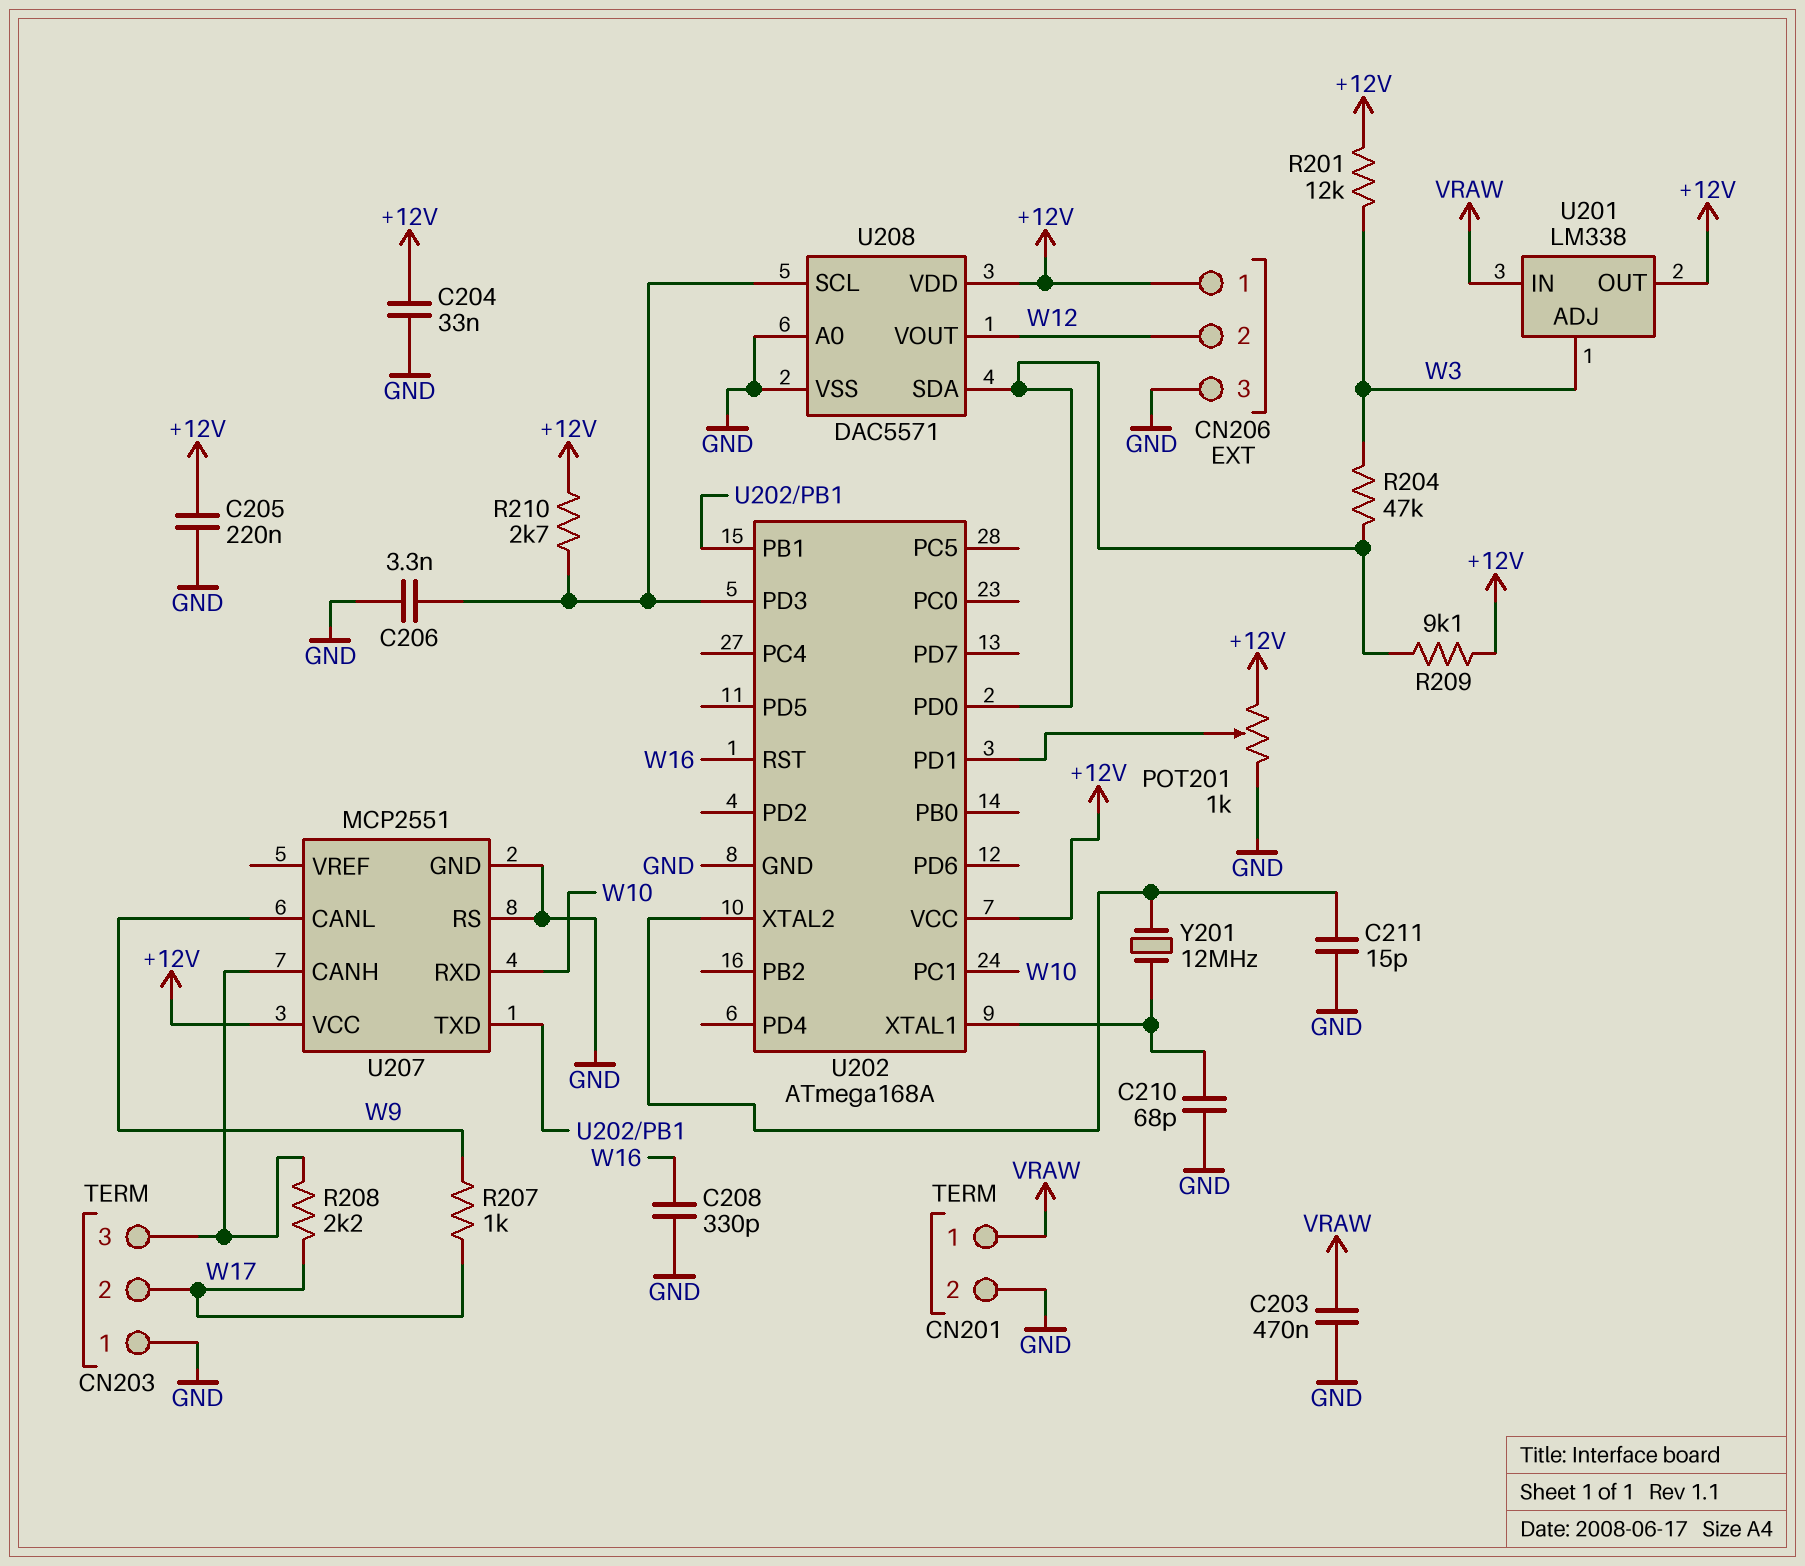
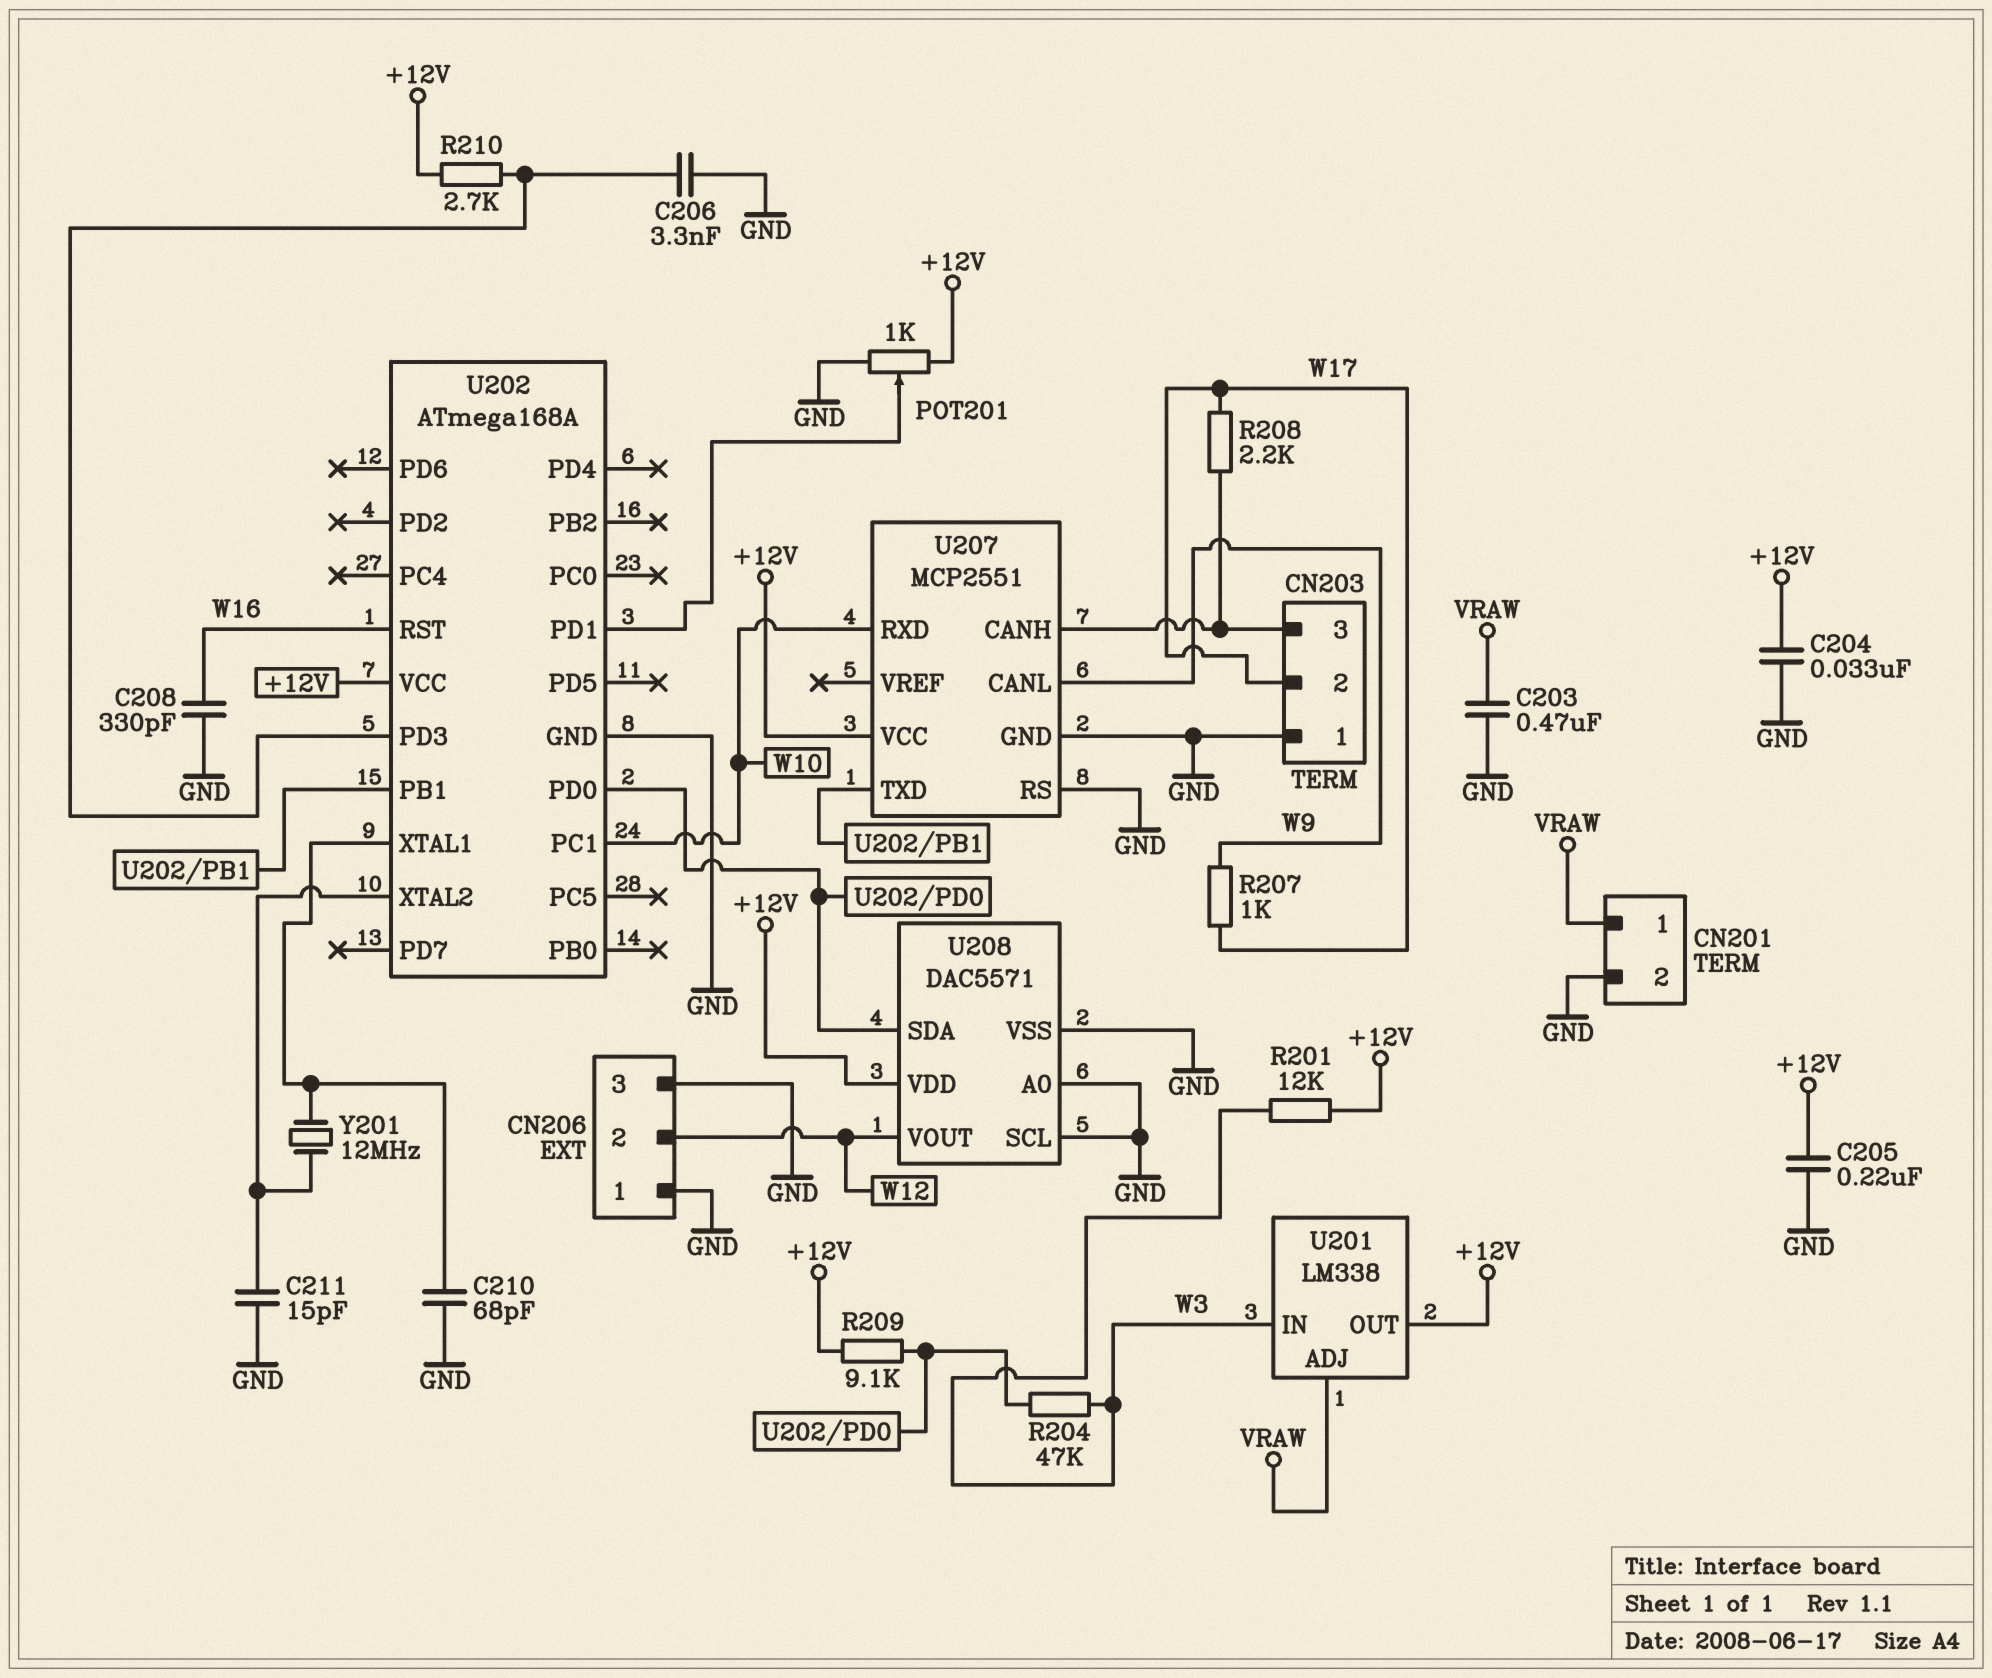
CN206 pin 1: +12V -> GND
U201 pin ADJ: W3 -> VRAW
U201 pin IN: VRAW -> W3
U208 pin SCL: U202/PD3 -> GND

